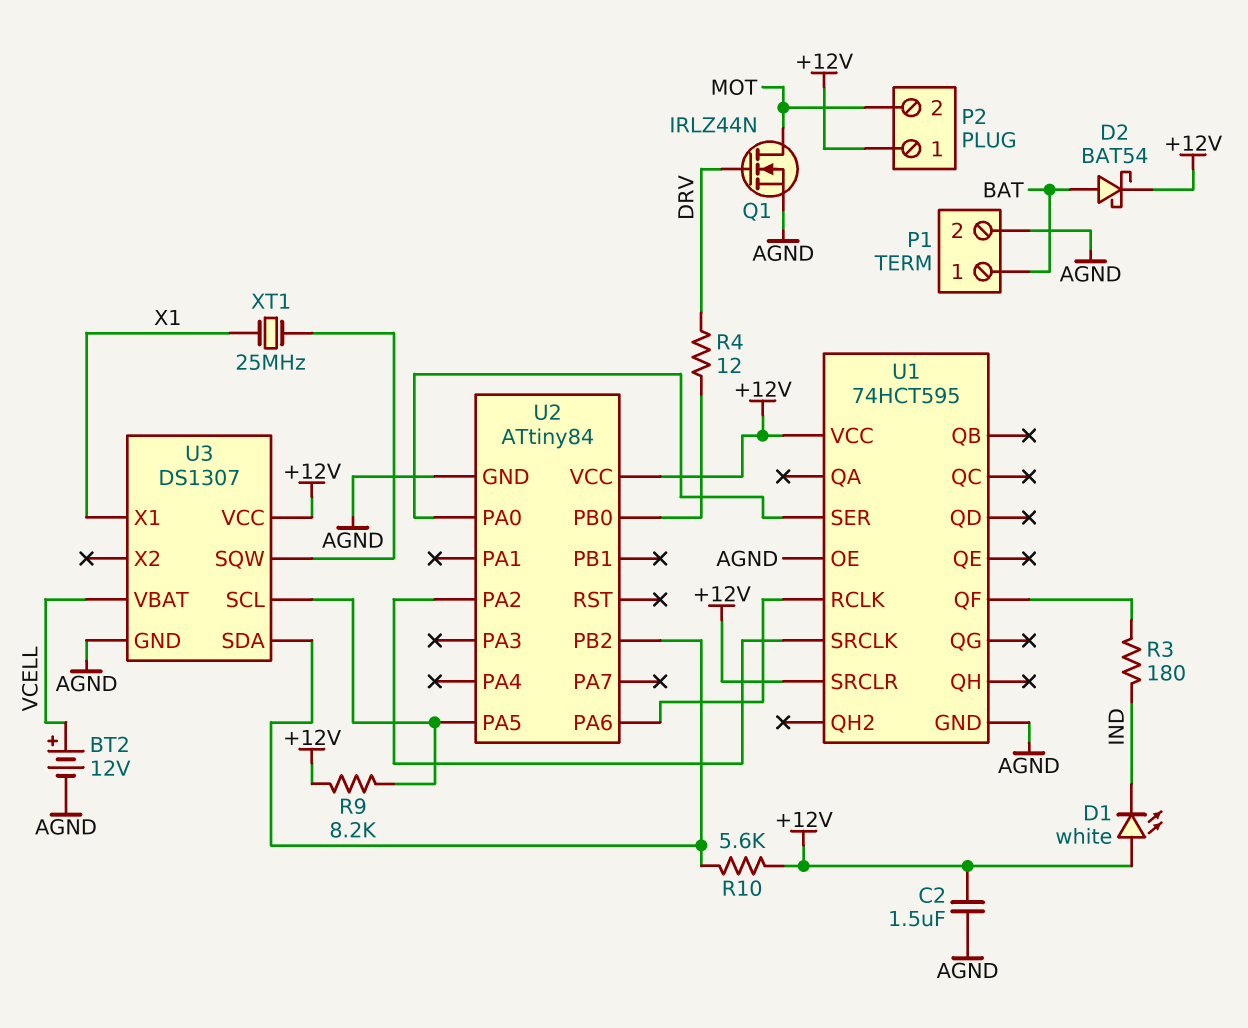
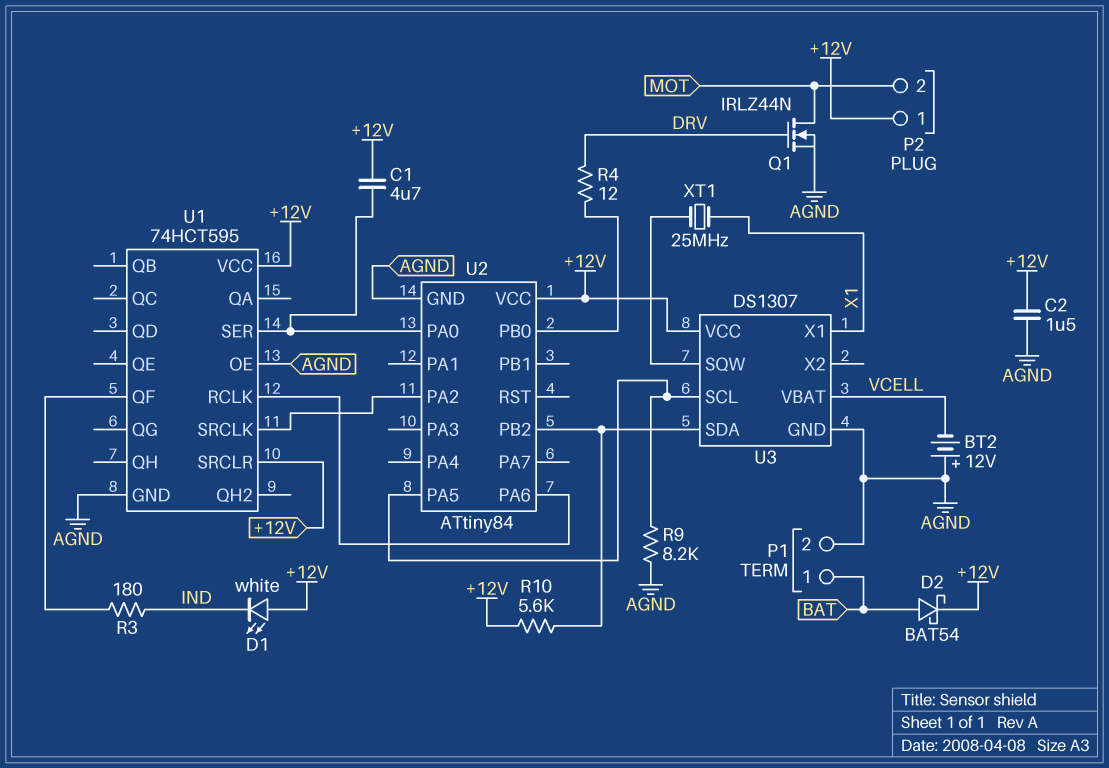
BT2: 12V (plus VCELL, minus AGND) -> 12V (plus AGND, minus VCELL)
C1: none -> 4.7uF (+12V, U1/SER)
R9: 8.2k (+12V, U2/PA5) -> 8.2k (AGND, U2/PA5)

